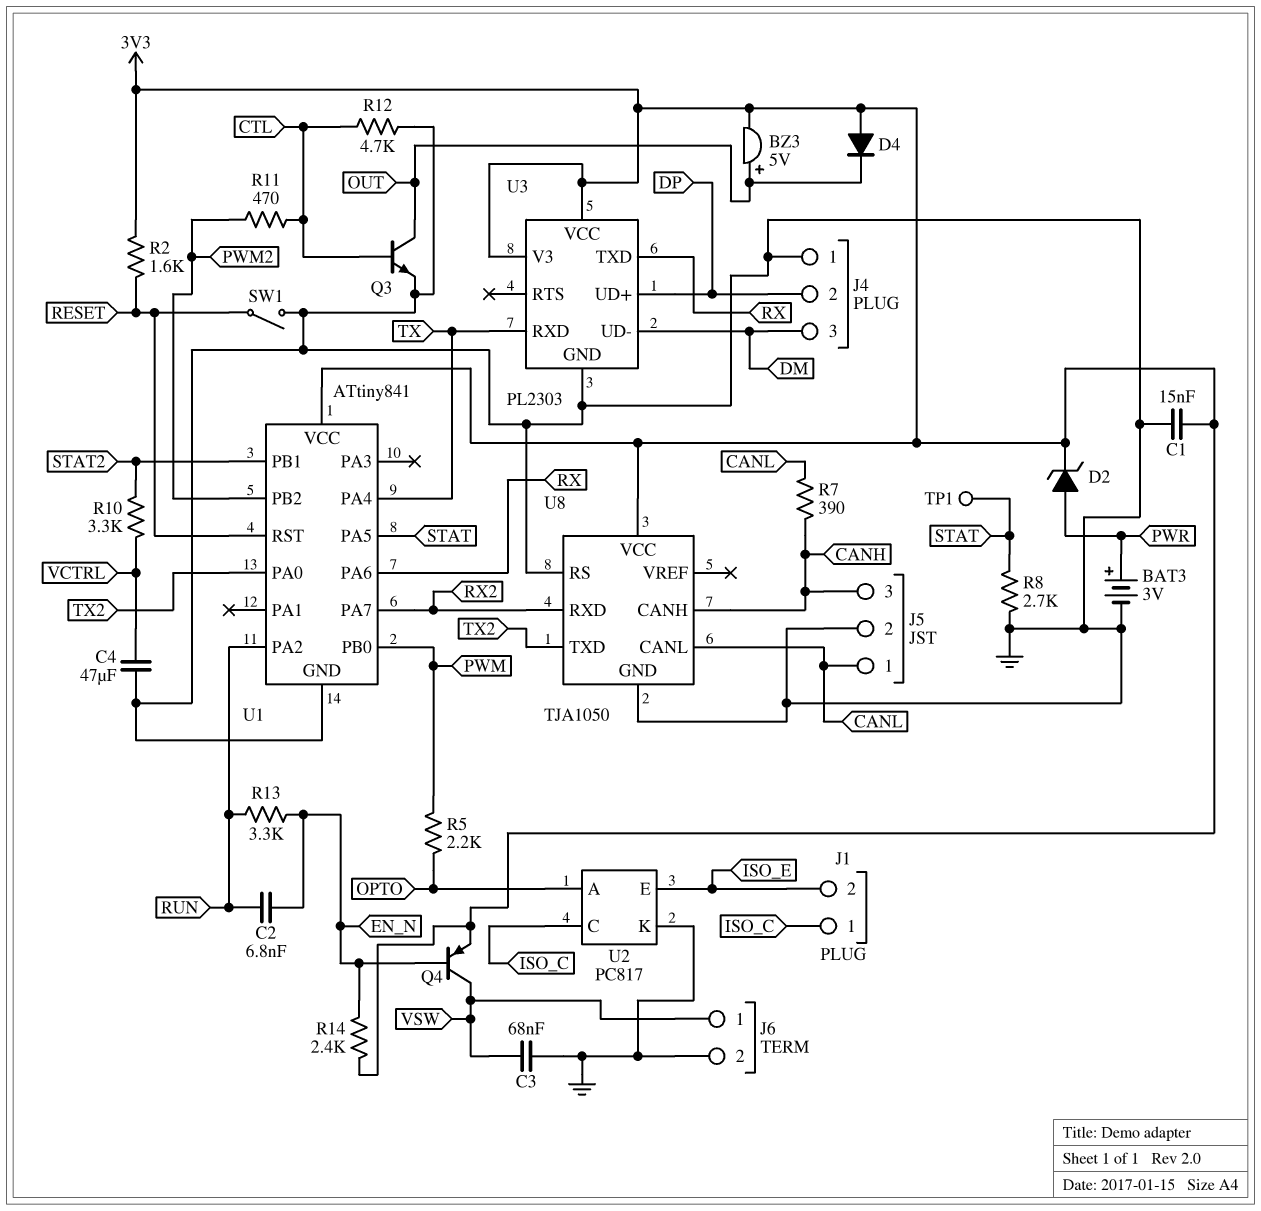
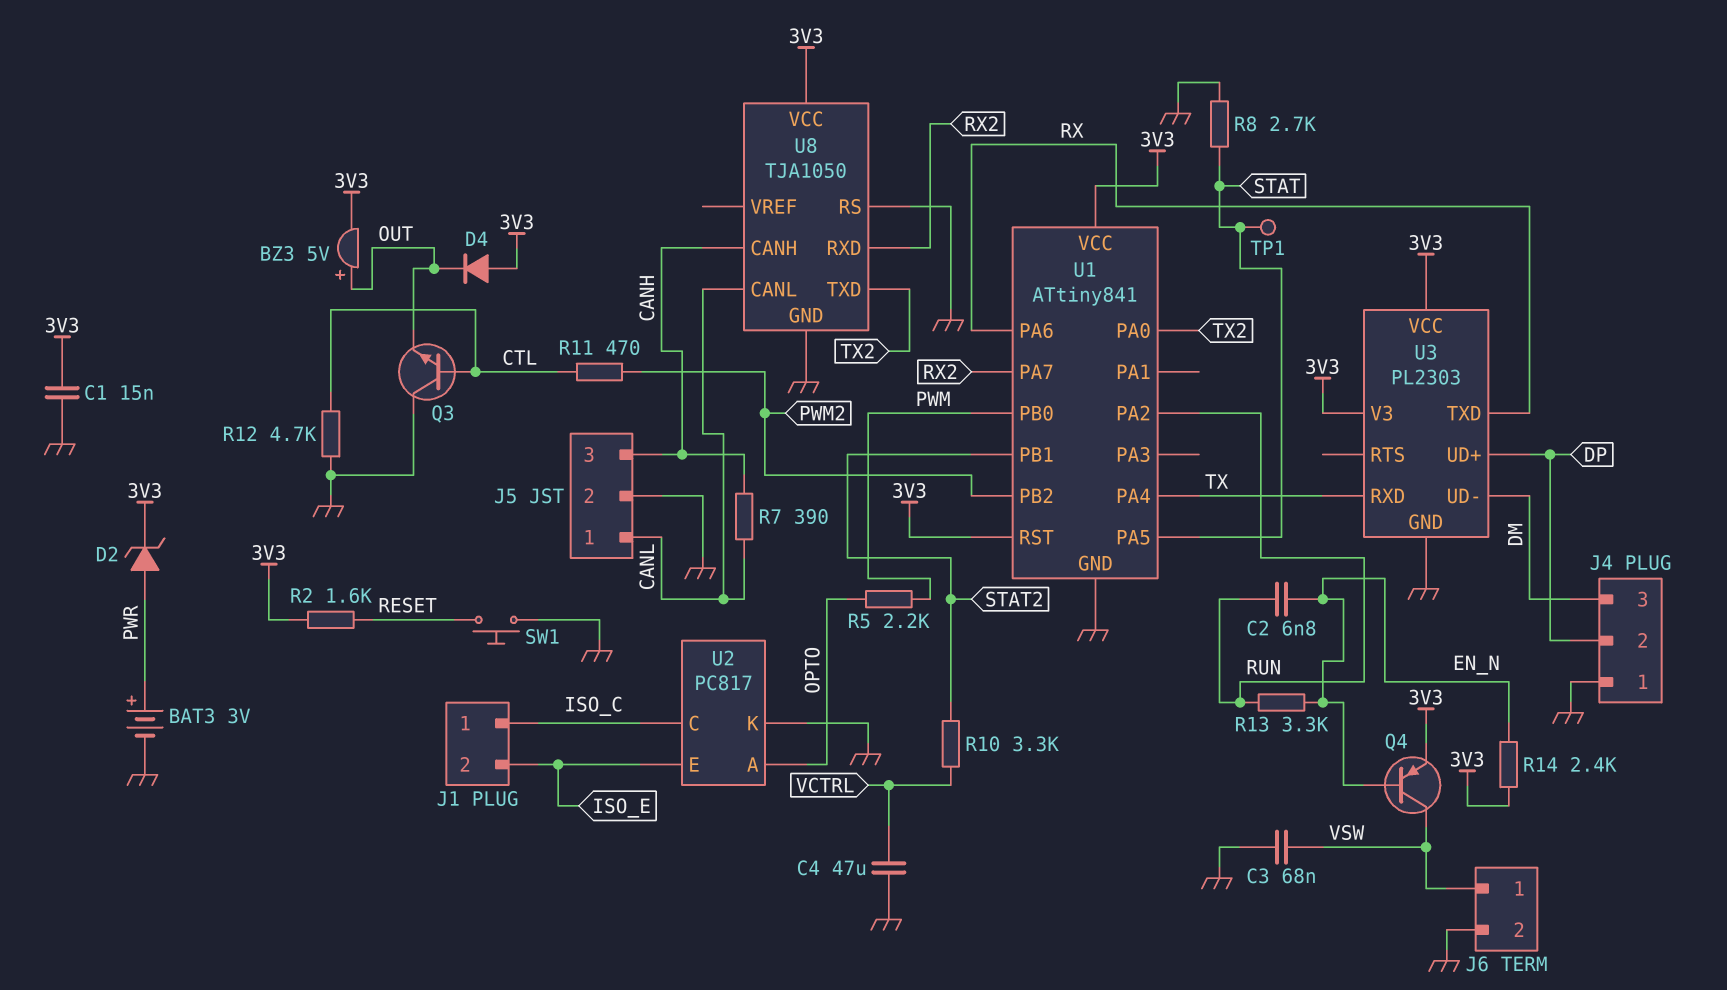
Q3: NPN (B CTL, C OUT, E GND) -> NPN (B CTL, C GND, E OUT)
SW1: switch (GND, RESET) -> button (GND, RESET)
U1 pin RST: RESET -> 3V3

